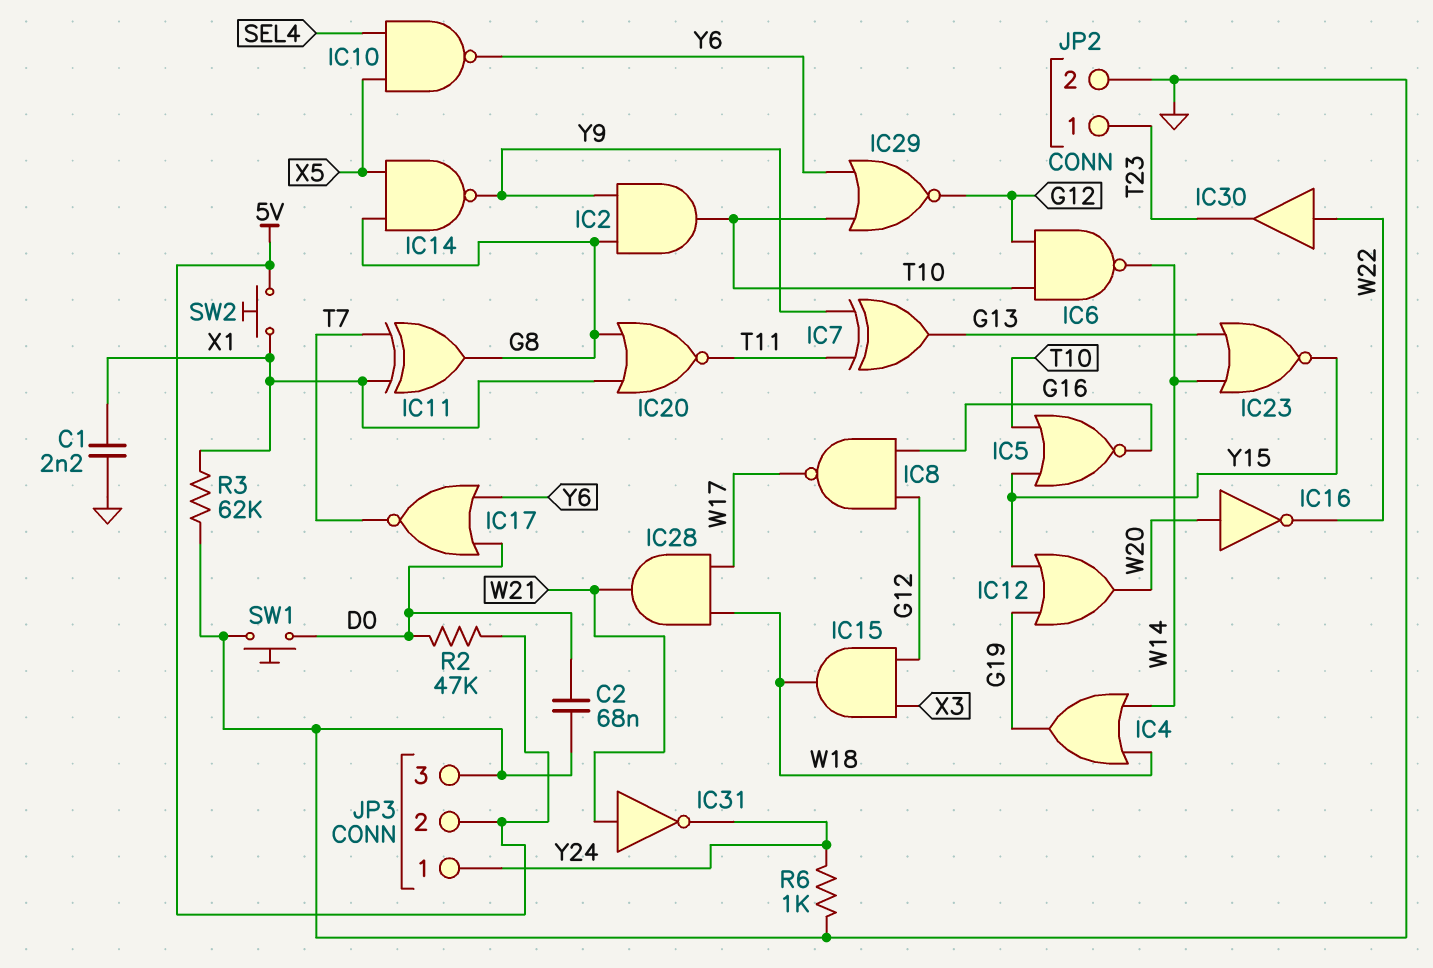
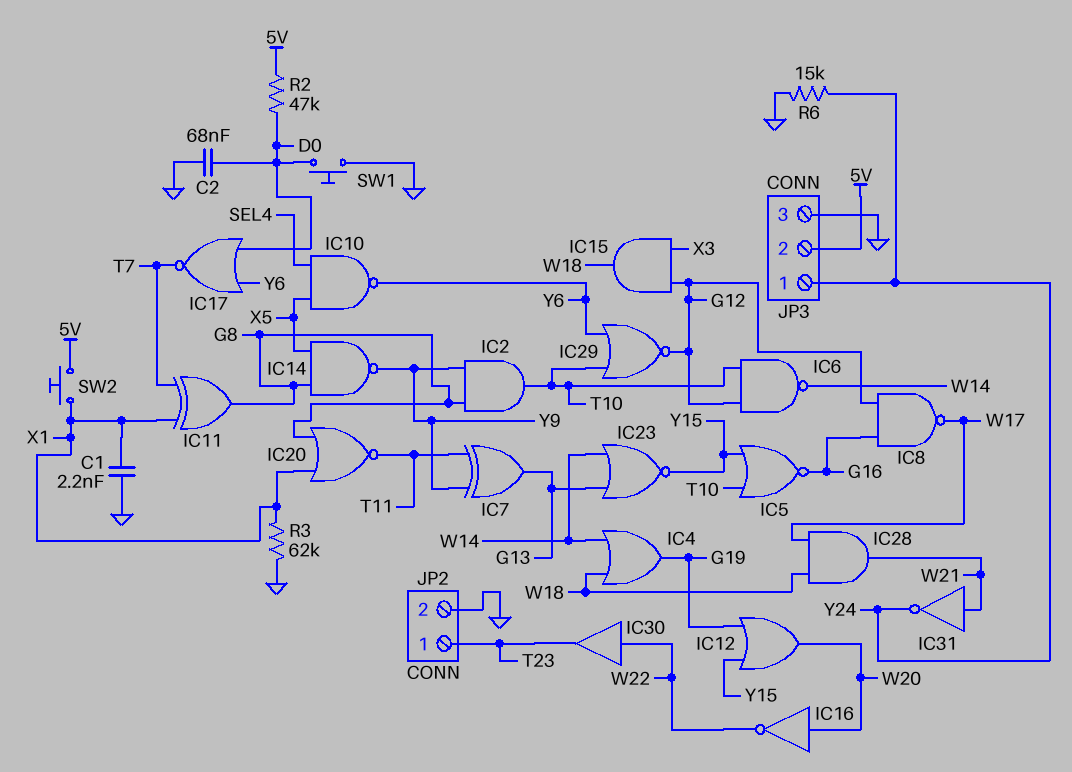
R6: 1k (GND, Y24) -> 15k (GND, Y24)

